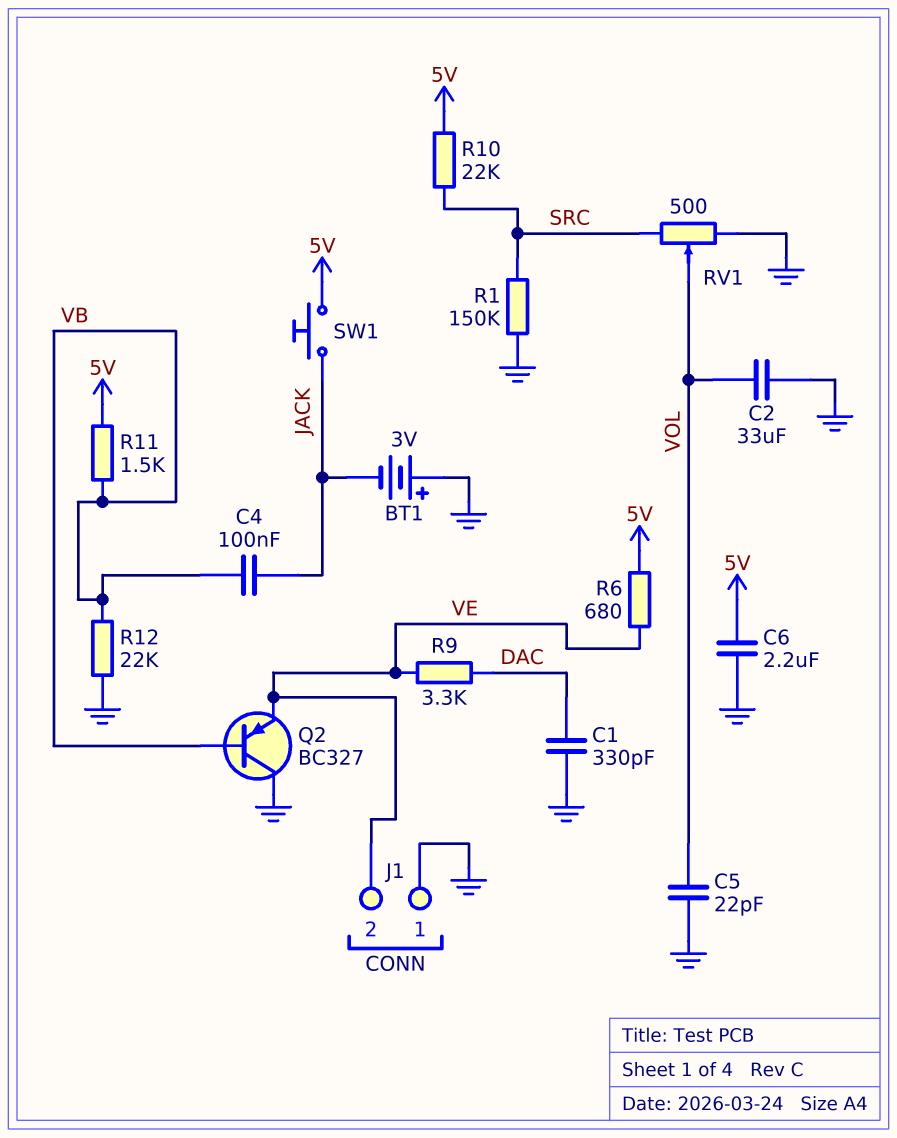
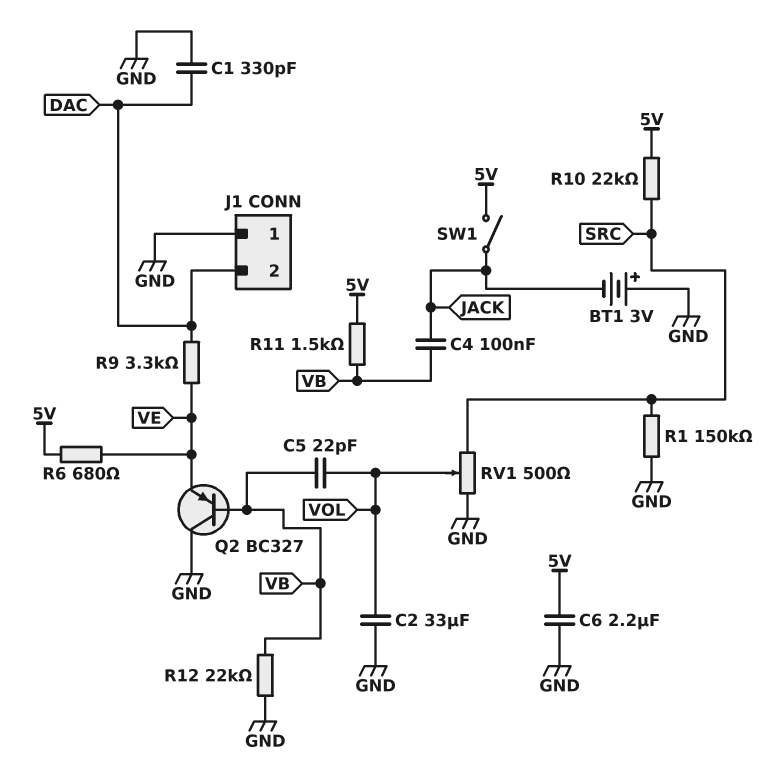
C5: 22pF (GND, VOL) -> 22pF (VB, VOL)
J1 pin 2: VE -> DAC
SW1: button (5V, JACK) -> switch (5V, JACK)

